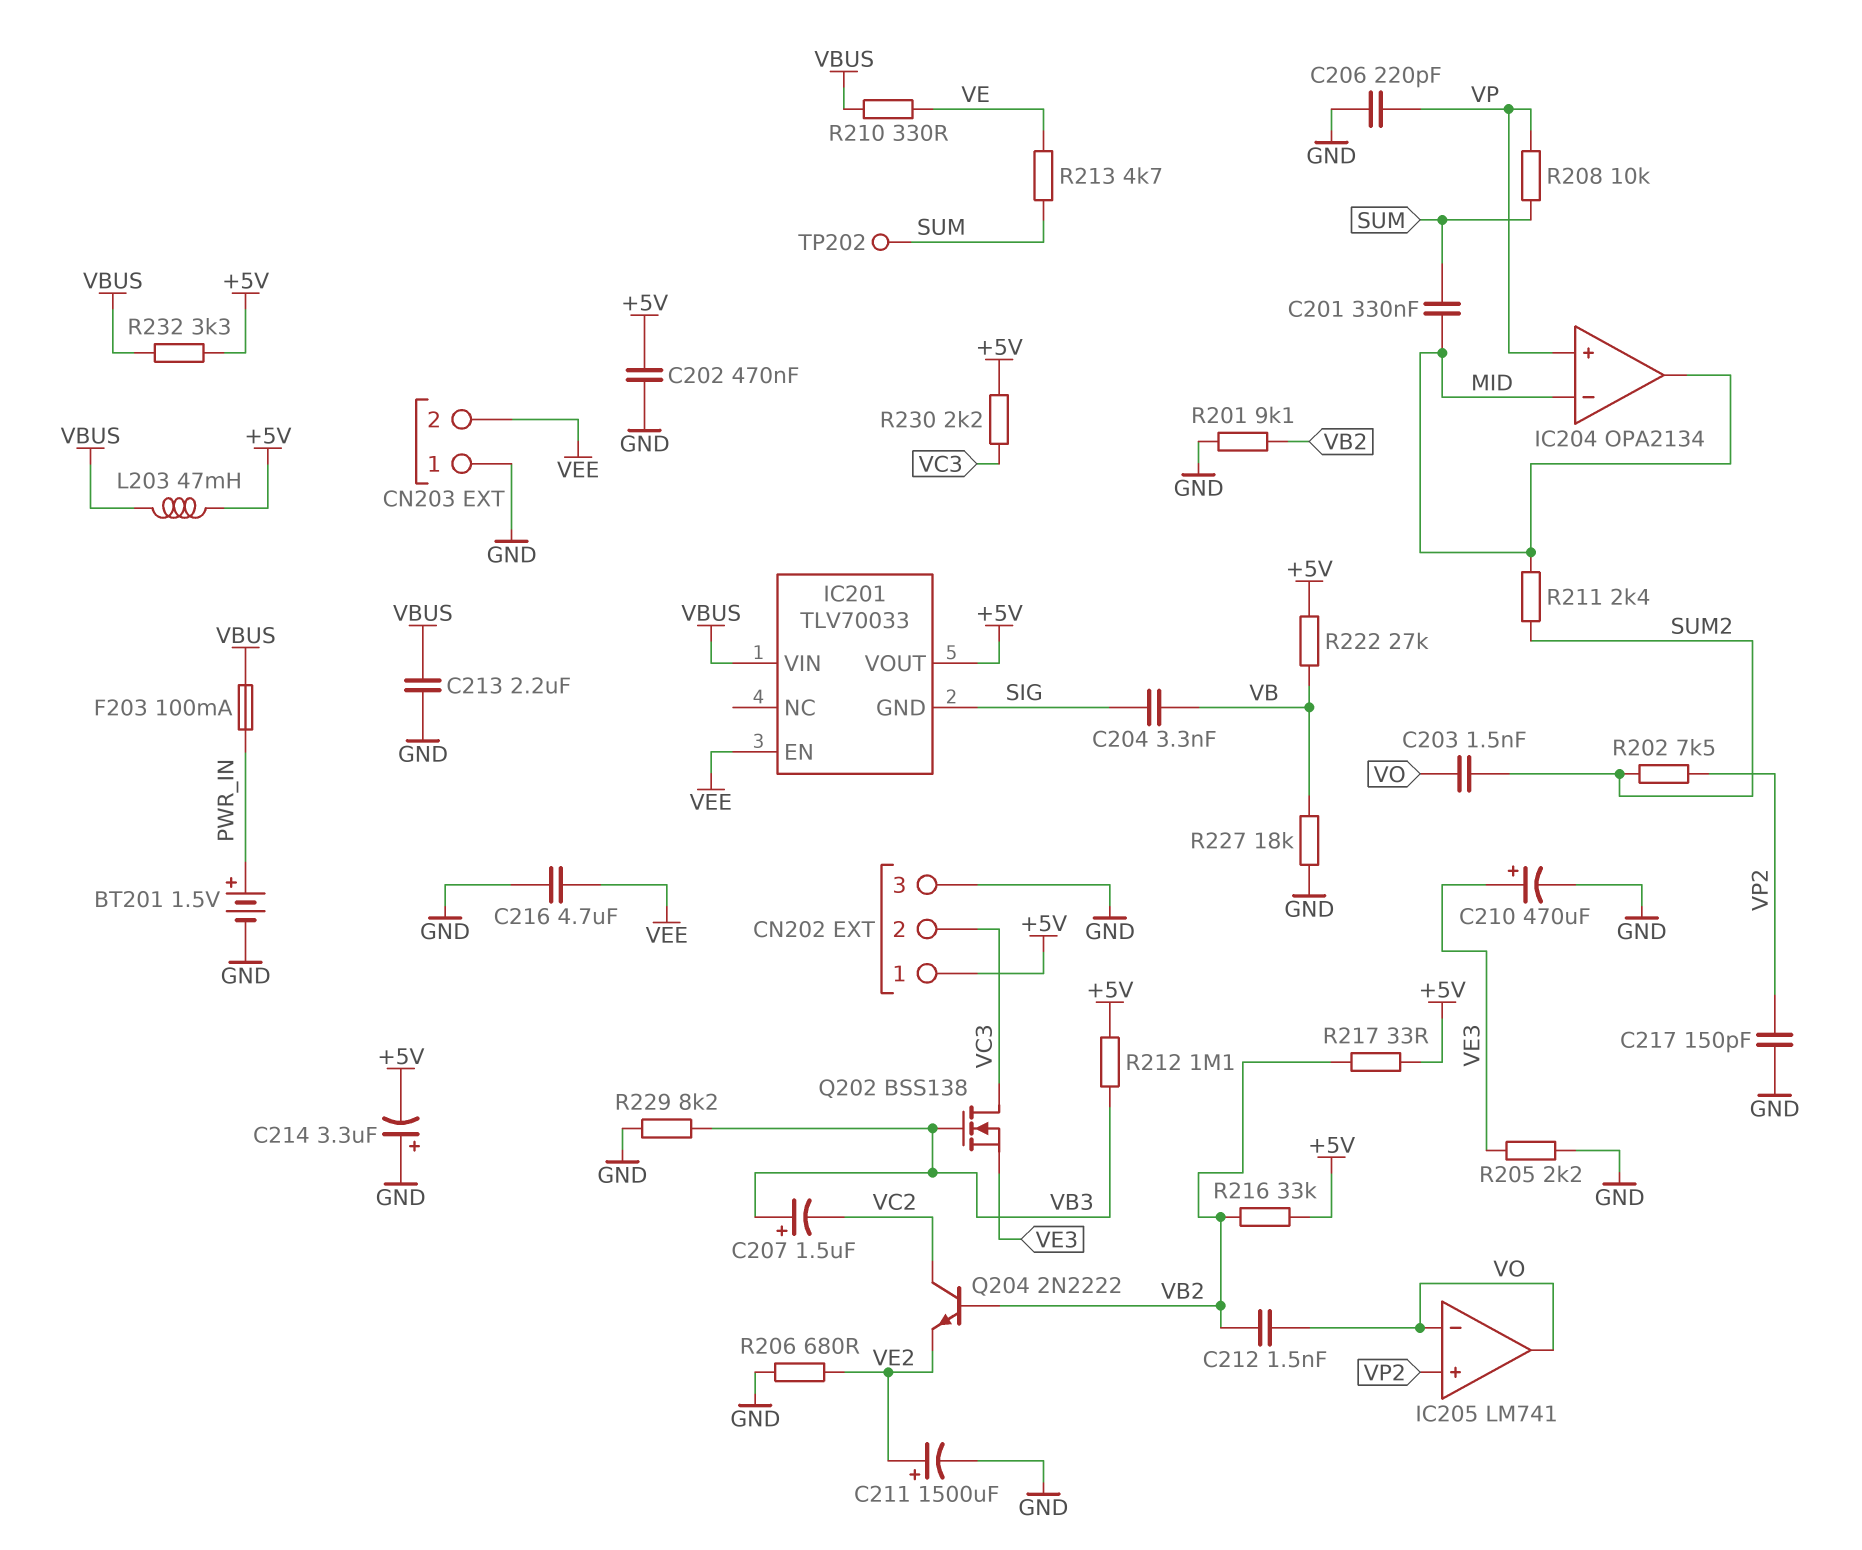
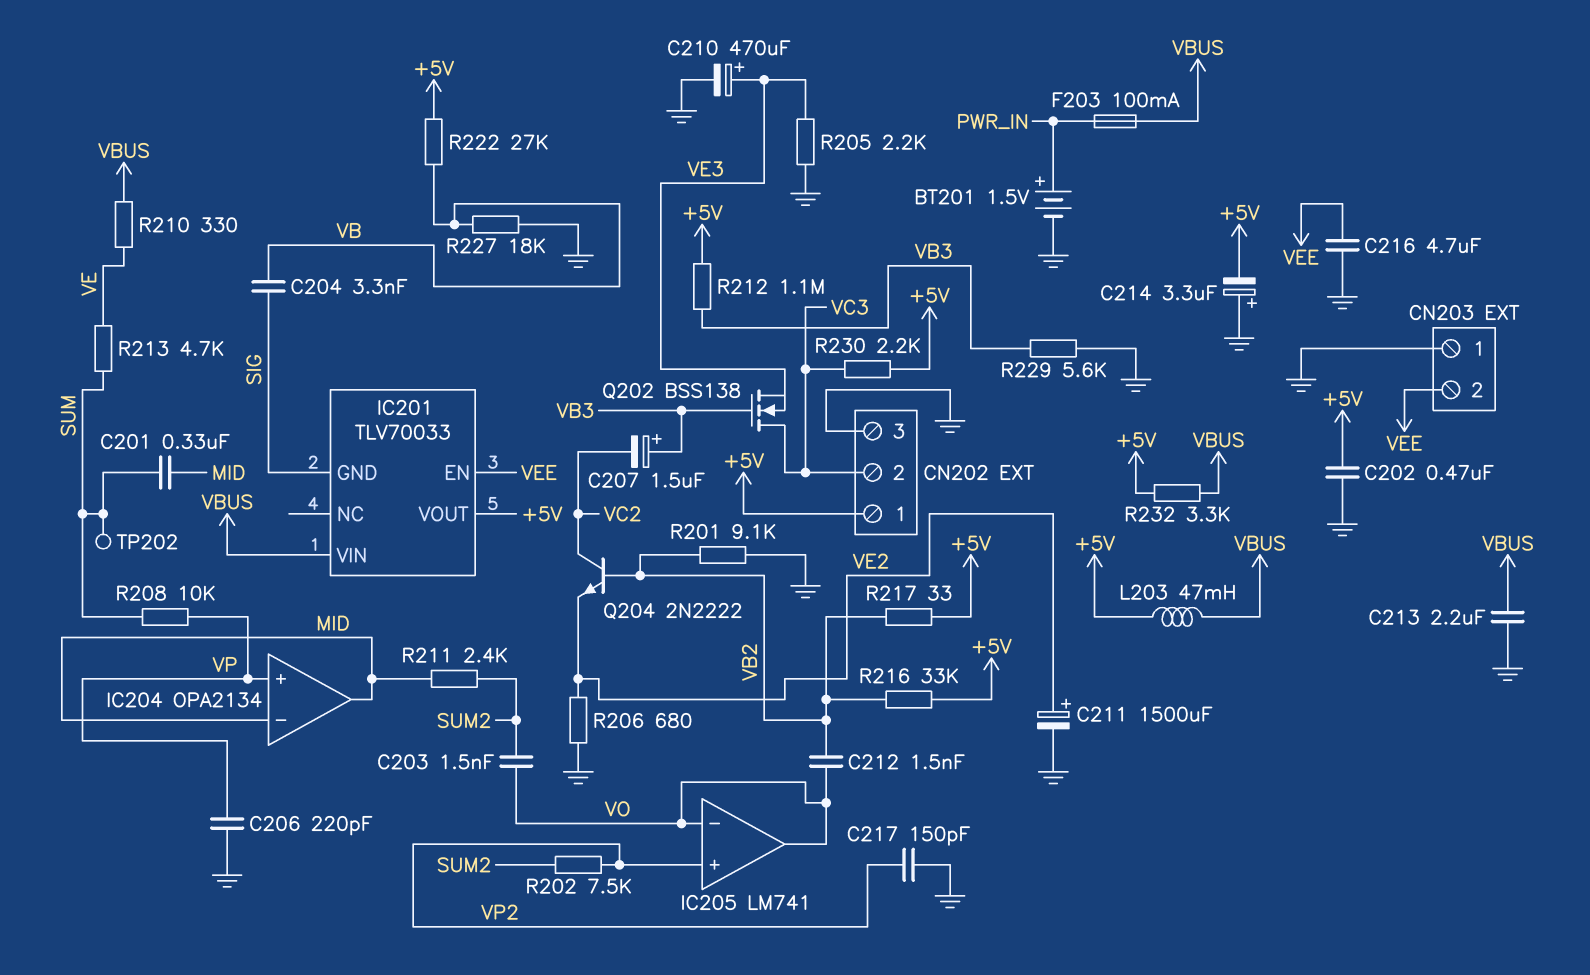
R229: 8.2k (GND, VB3) -> 5.6k (GND, VB3)

